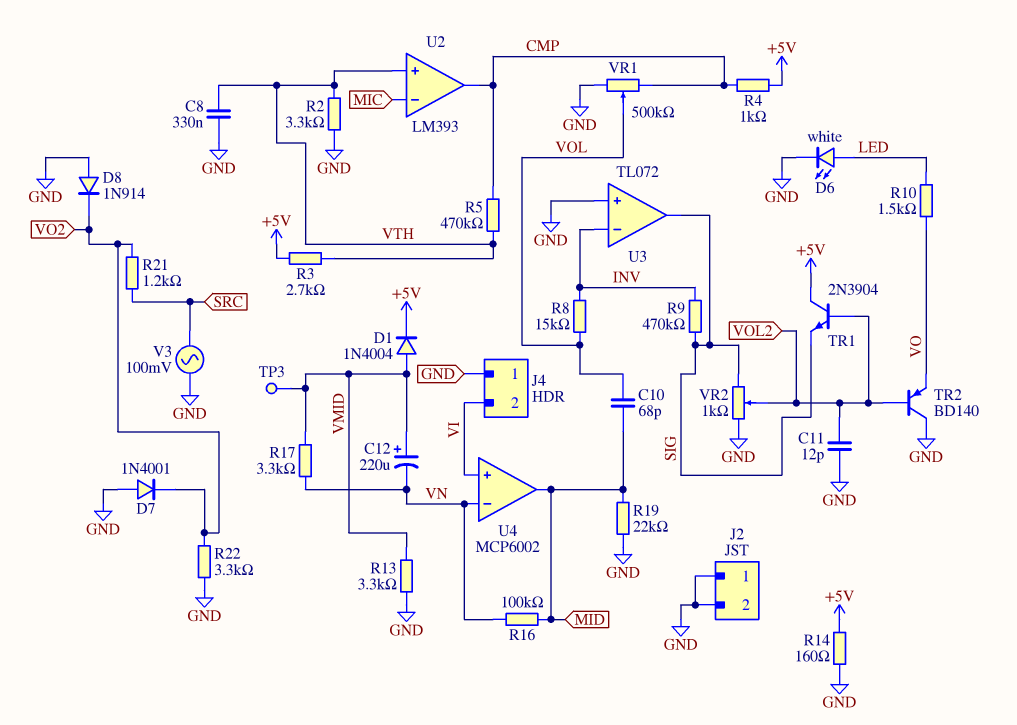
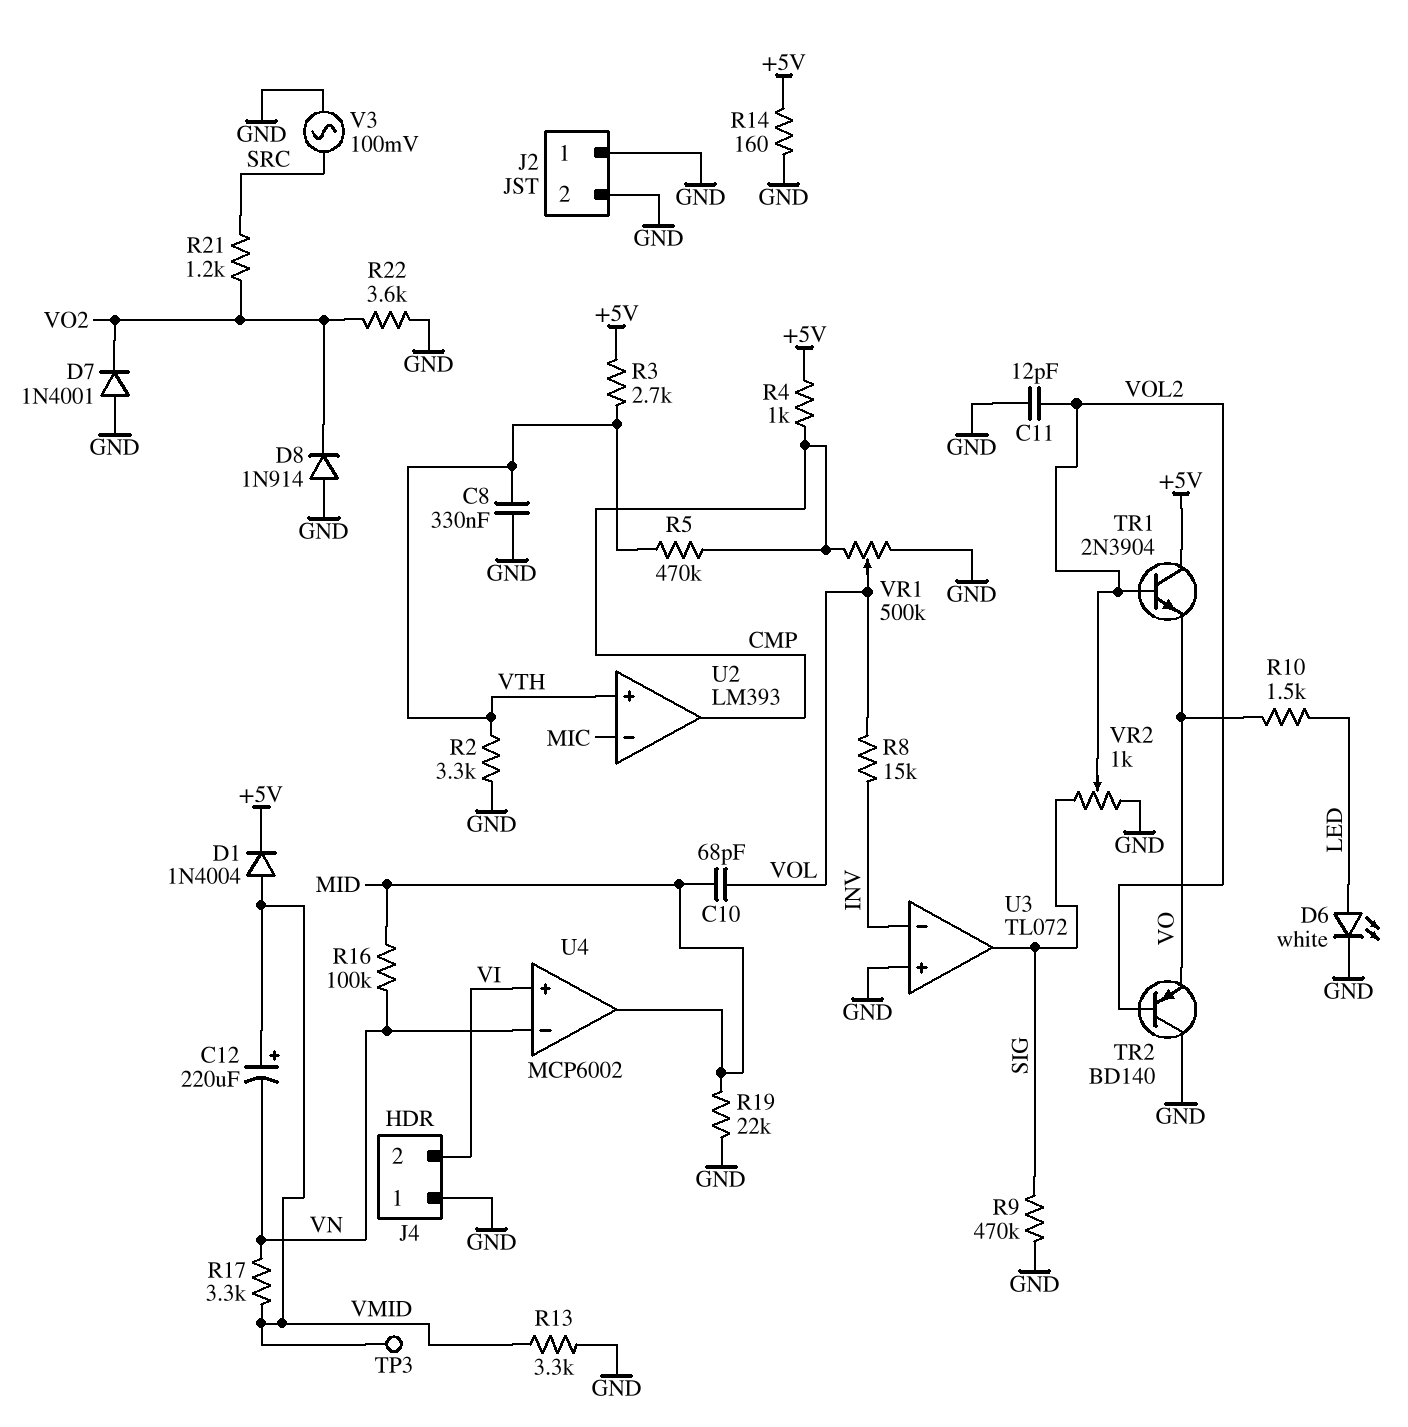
R9: 470k (INV, SIG) -> 470k (GND, SIG)
R22: 3.3k (GND, VO2) -> 3.6k (GND, VO2)
TR1: NPN 2N3904 (B VOL2, C +5V, E SIG) -> NPN 2N3904 (B VOL2, C +5V, E VO)

